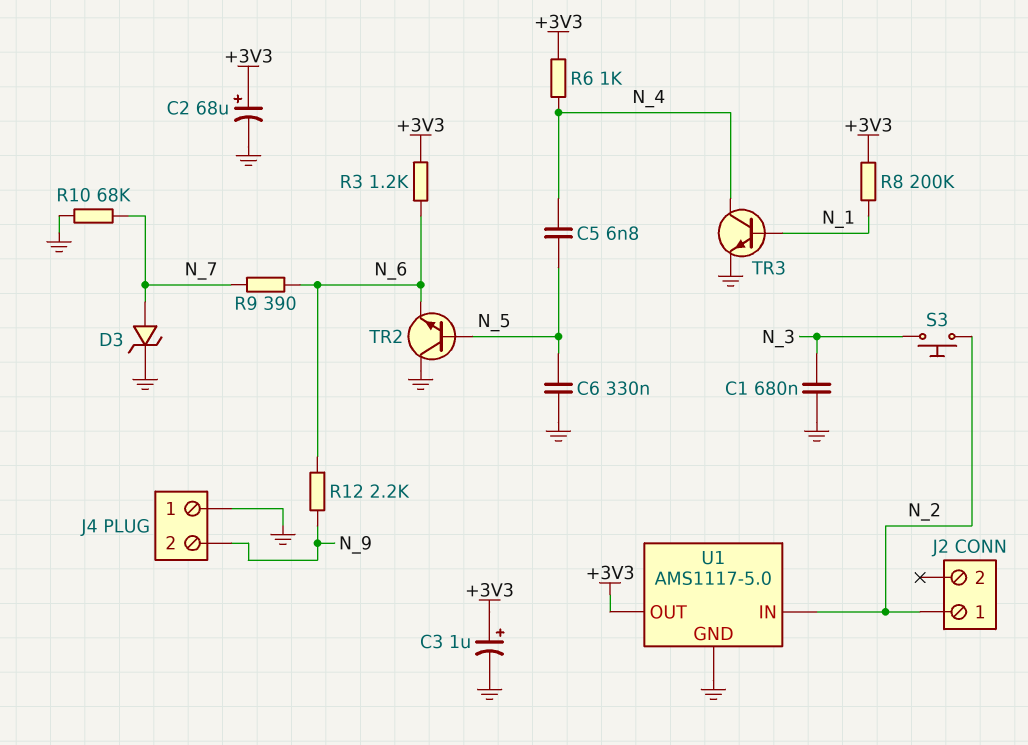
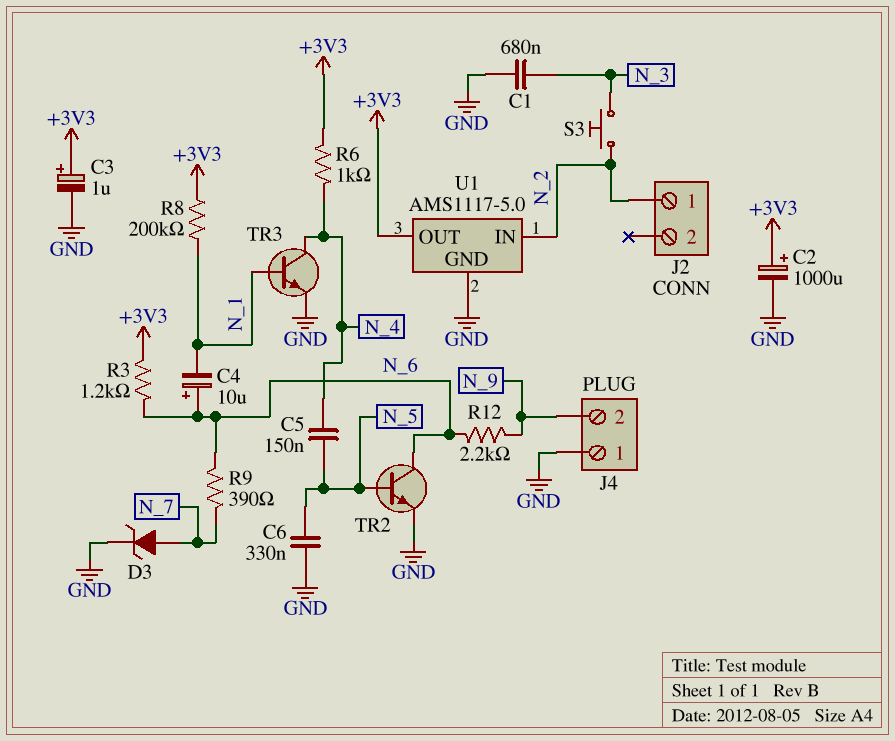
C2: 68uF (plus +3V3, minus GND) -> 1000uF (plus +3V3, minus GND)
C4: none -> 10uF (plus N_6, minus N_1)
C5: 6.8nF (N_4, N_5) -> 150nF (N_4, N_5)
R10: 68k (GND, N_7) -> none
TR2: NPN (B N_5, C GND, E N_6) -> NPN (B N_5, C N_6, E GND)

